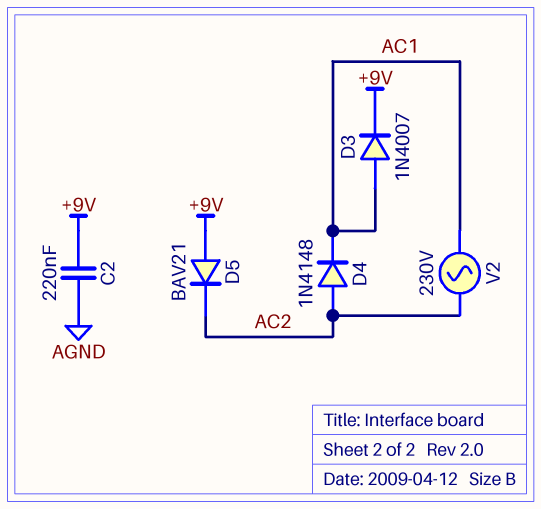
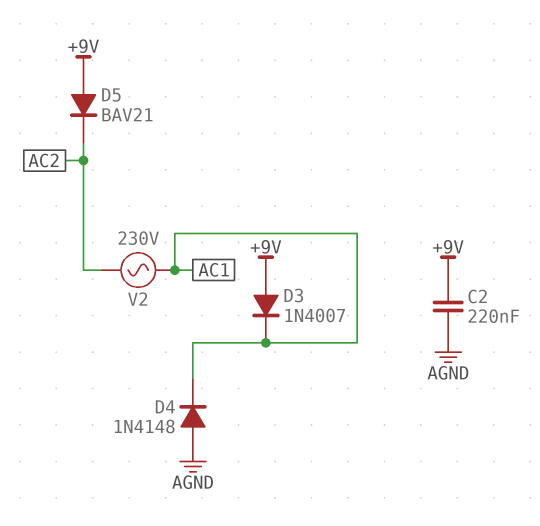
D3: diode 1N4007 (A AC1, K +9V) -> diode 1N4007 (A +9V, K AC1)
D4: diode 1N4148 (A AC2, K AC1) -> diode 1N4148 (A AGND, K AC1)

